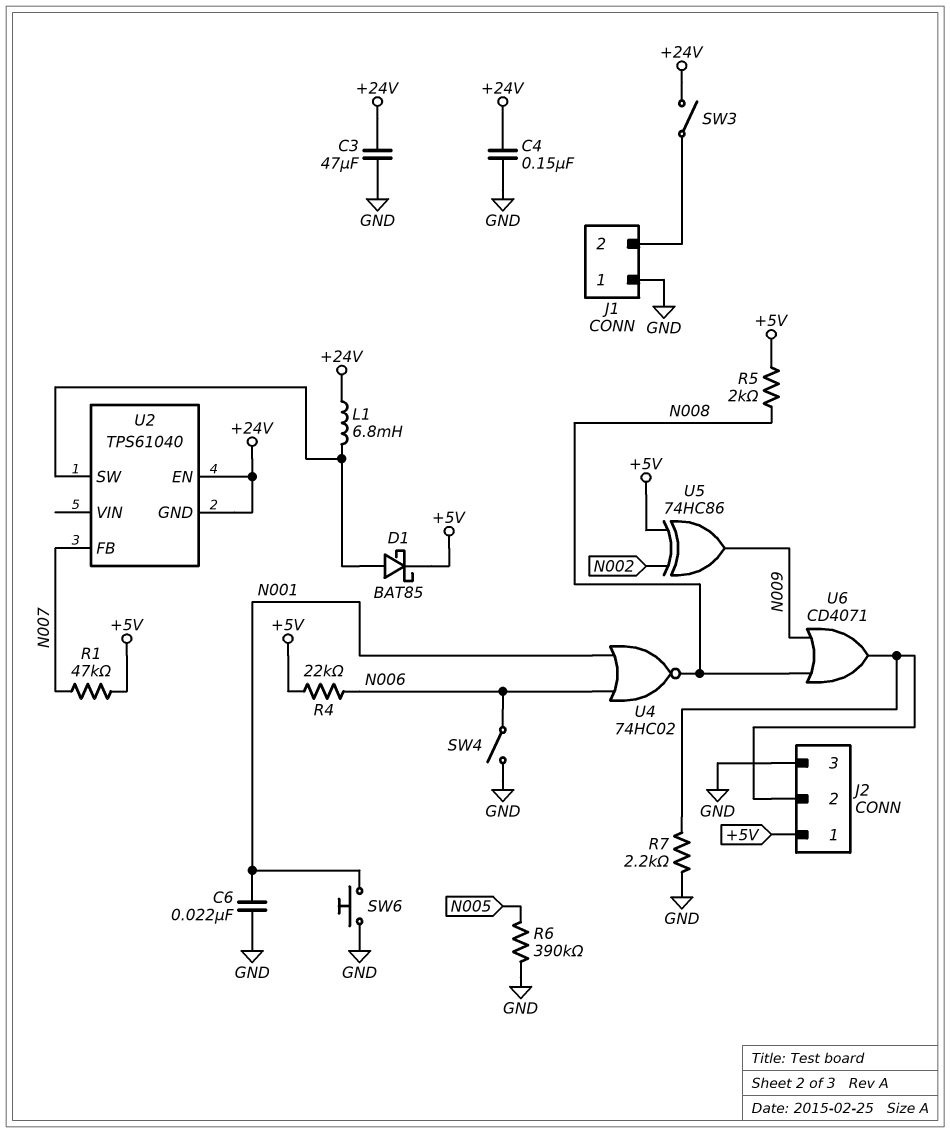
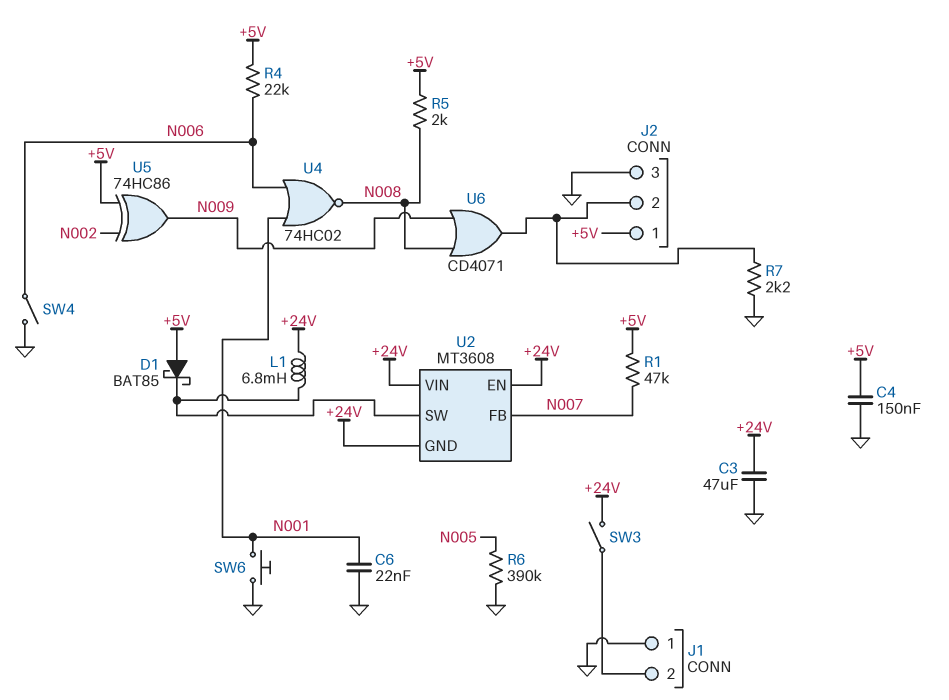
C4: 150nF (+24V, GND) -> 150nF (+5V, GND)
D1: schottky BAT85 (A U2/SW, K +5V) -> schottky BAT85 (A +5V, K U2/SW)
U2: TPS61040 -> MT3608
U2 pin VIN: none -> +24V

